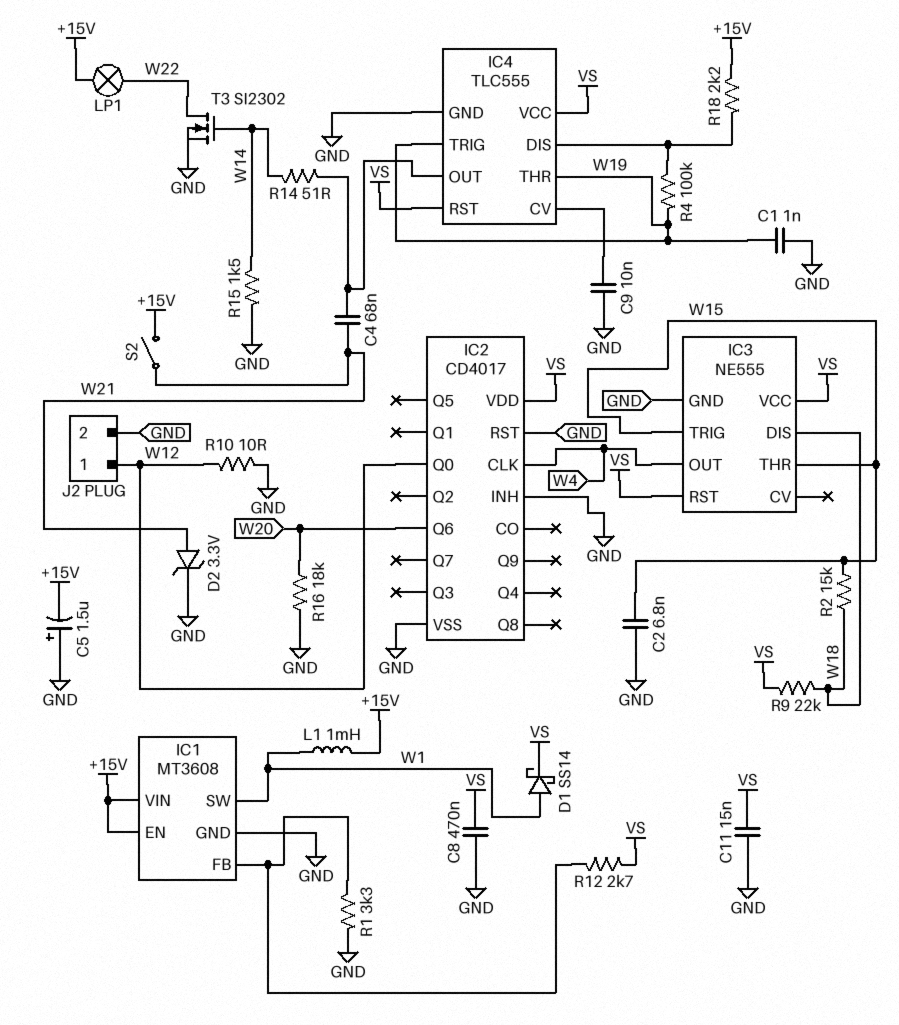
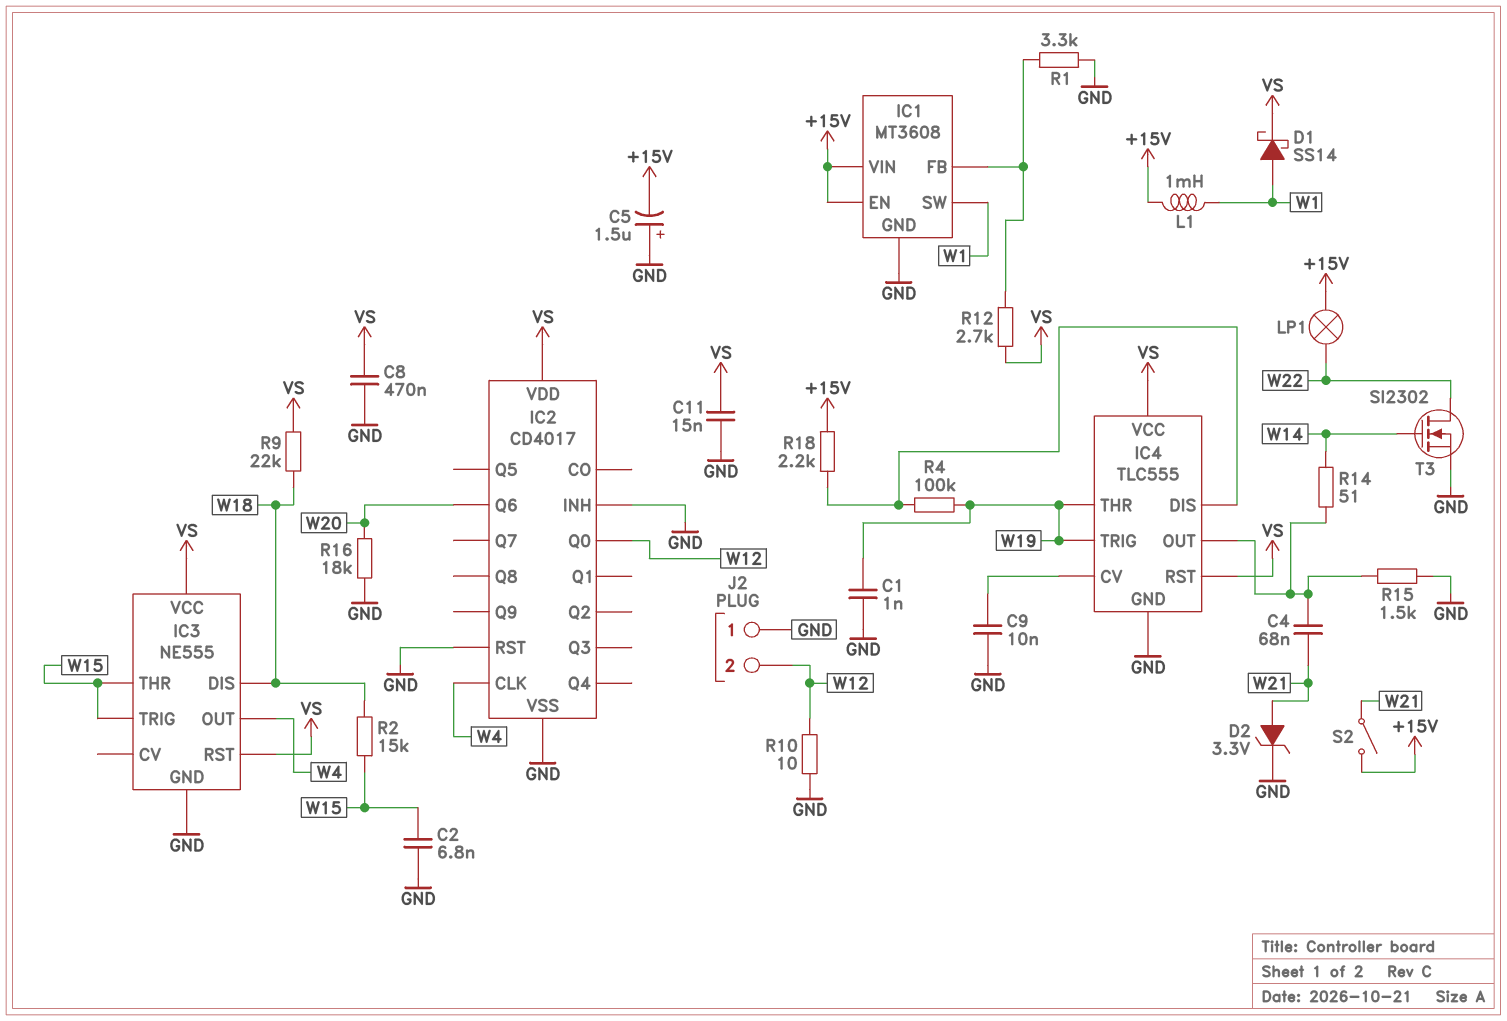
J2 pin 1: W12 -> GND
J2 pin 2: GND -> W12
R15: 1.5k (GND, W14) -> 1.5k (GND, IC4/OUT)

